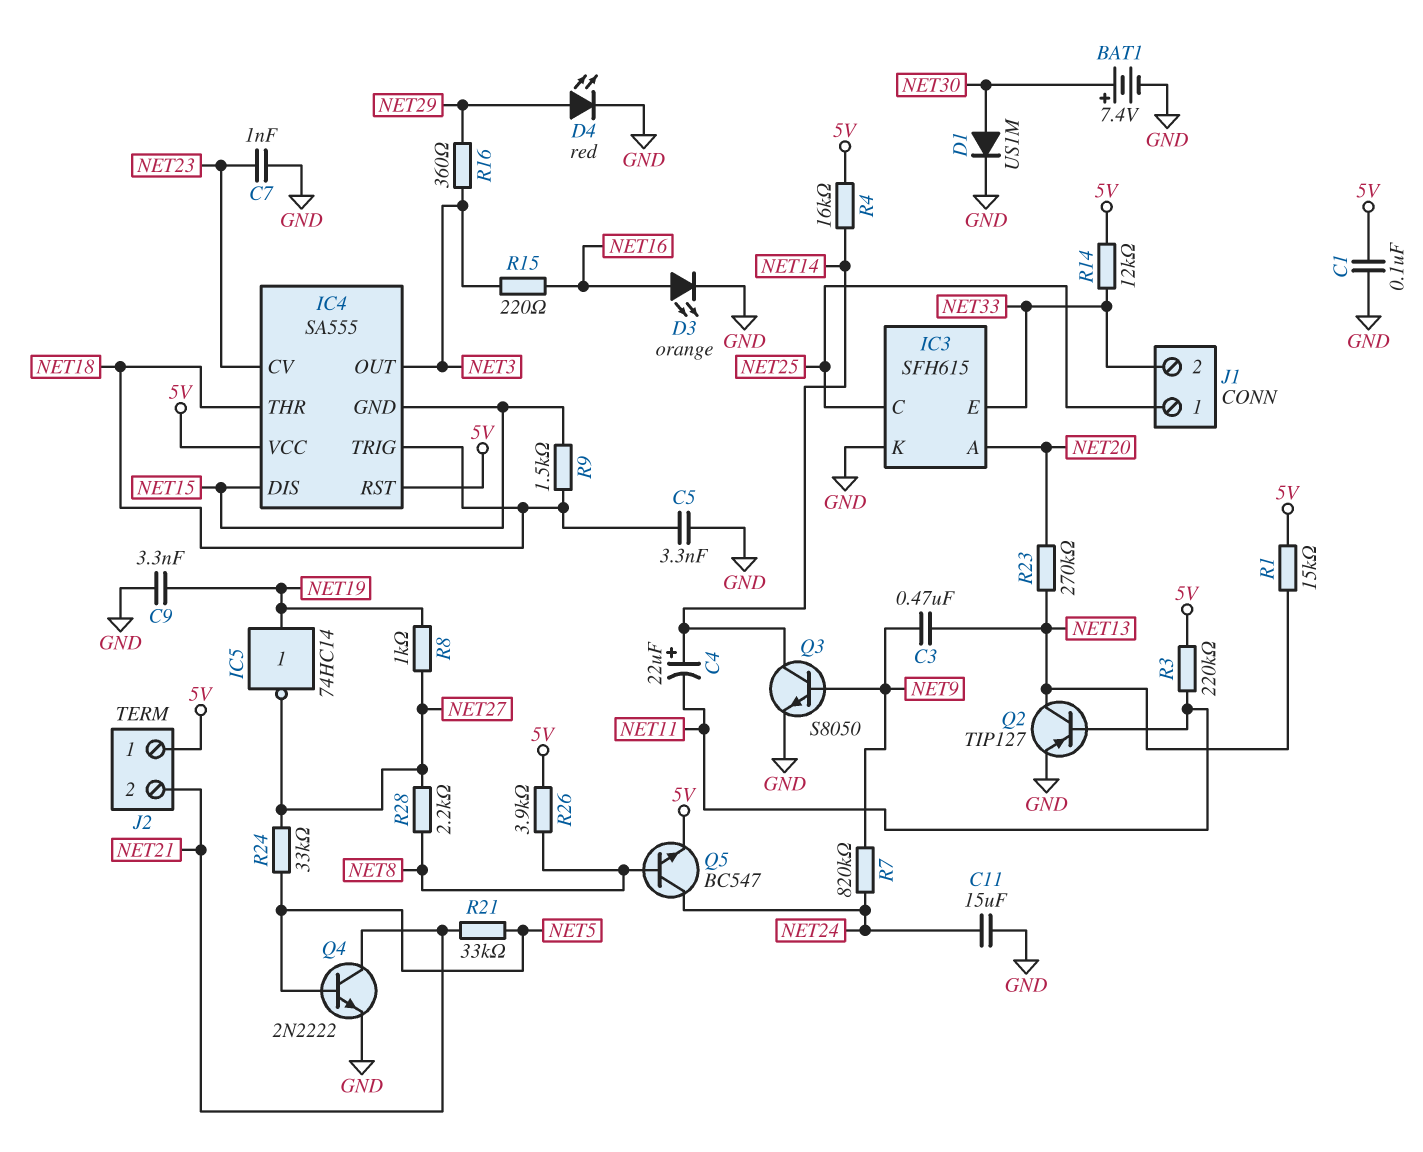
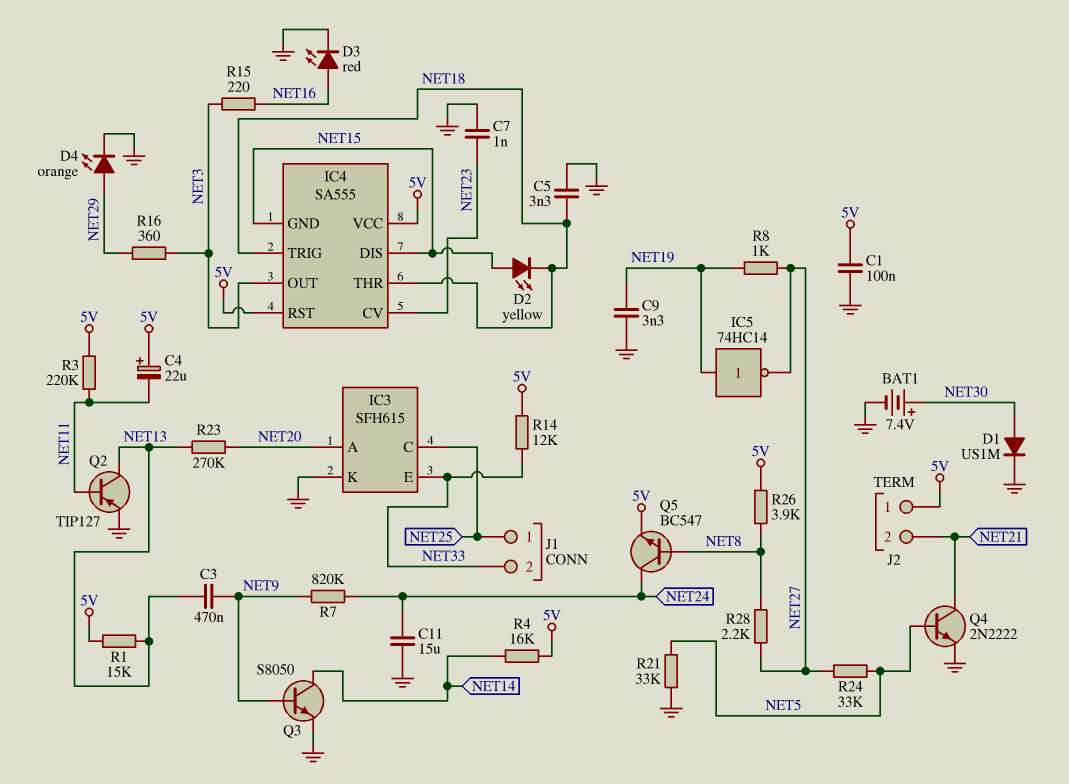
C4: 22uF (plus NET14, minus NET11) -> 22uF (plus 5V, minus NET11)
D2: none -> LED yellow (A NET15, K NET18)
D3: LED orange (A NET16, K GND) -> LED red (A NET16, K GND)
D4: LED red (A NET29, K GND) -> LED orange (A NET29, K GND)
R9: 1.5k (NET15, NET18) -> none
R21: 33k (NET5, NET21) -> 33k (GND, NET5)

